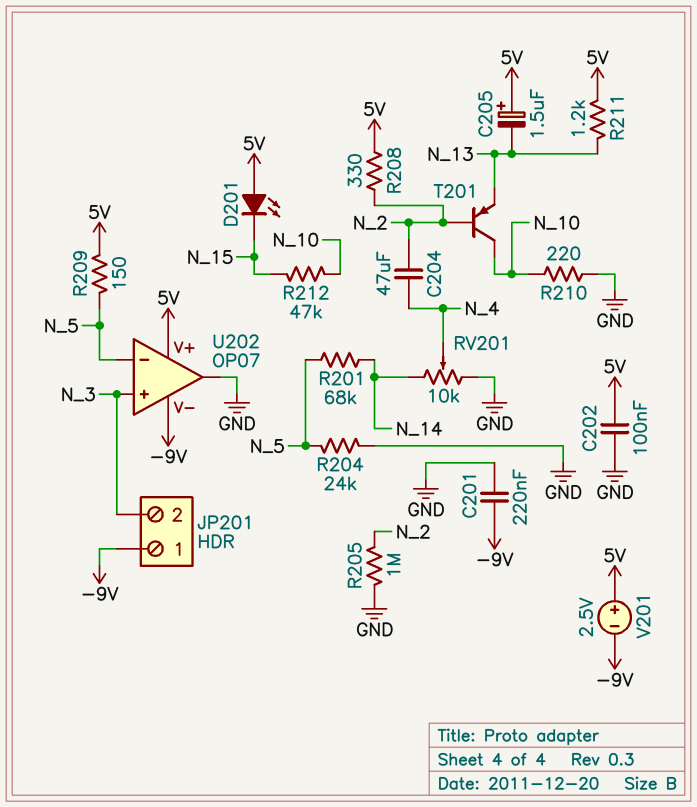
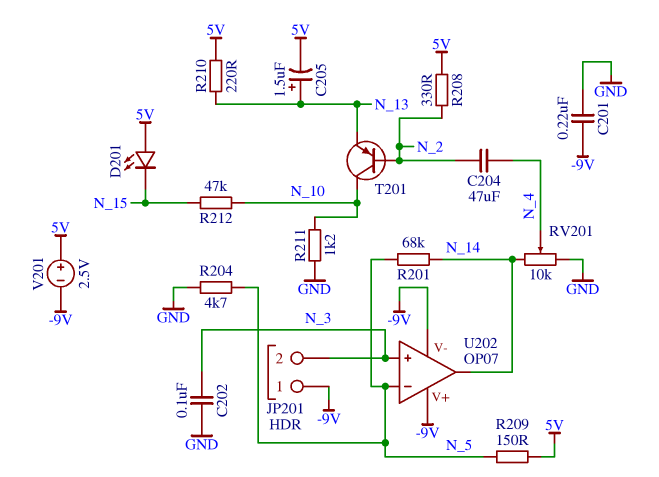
C202: 100nF (5V, GND) -> 100nF (GND, N_3)
C205: 1.5uF (plus 5V, minus N_13) -> 1.5uF (plus N_13, minus 5V)
R204: 24k (GND, N_5) -> 4.7k (GND, N_5)
R205: 1M (GND, N_2) -> none
R210: 220 (GND, N_10) -> 220 (5V, N_13)
R211: 1.2k (5V, N_13) -> 1.2k (GND, N_10)
U202 pin V+: 5V -> -9V
U202 pin out: GND -> N_14

